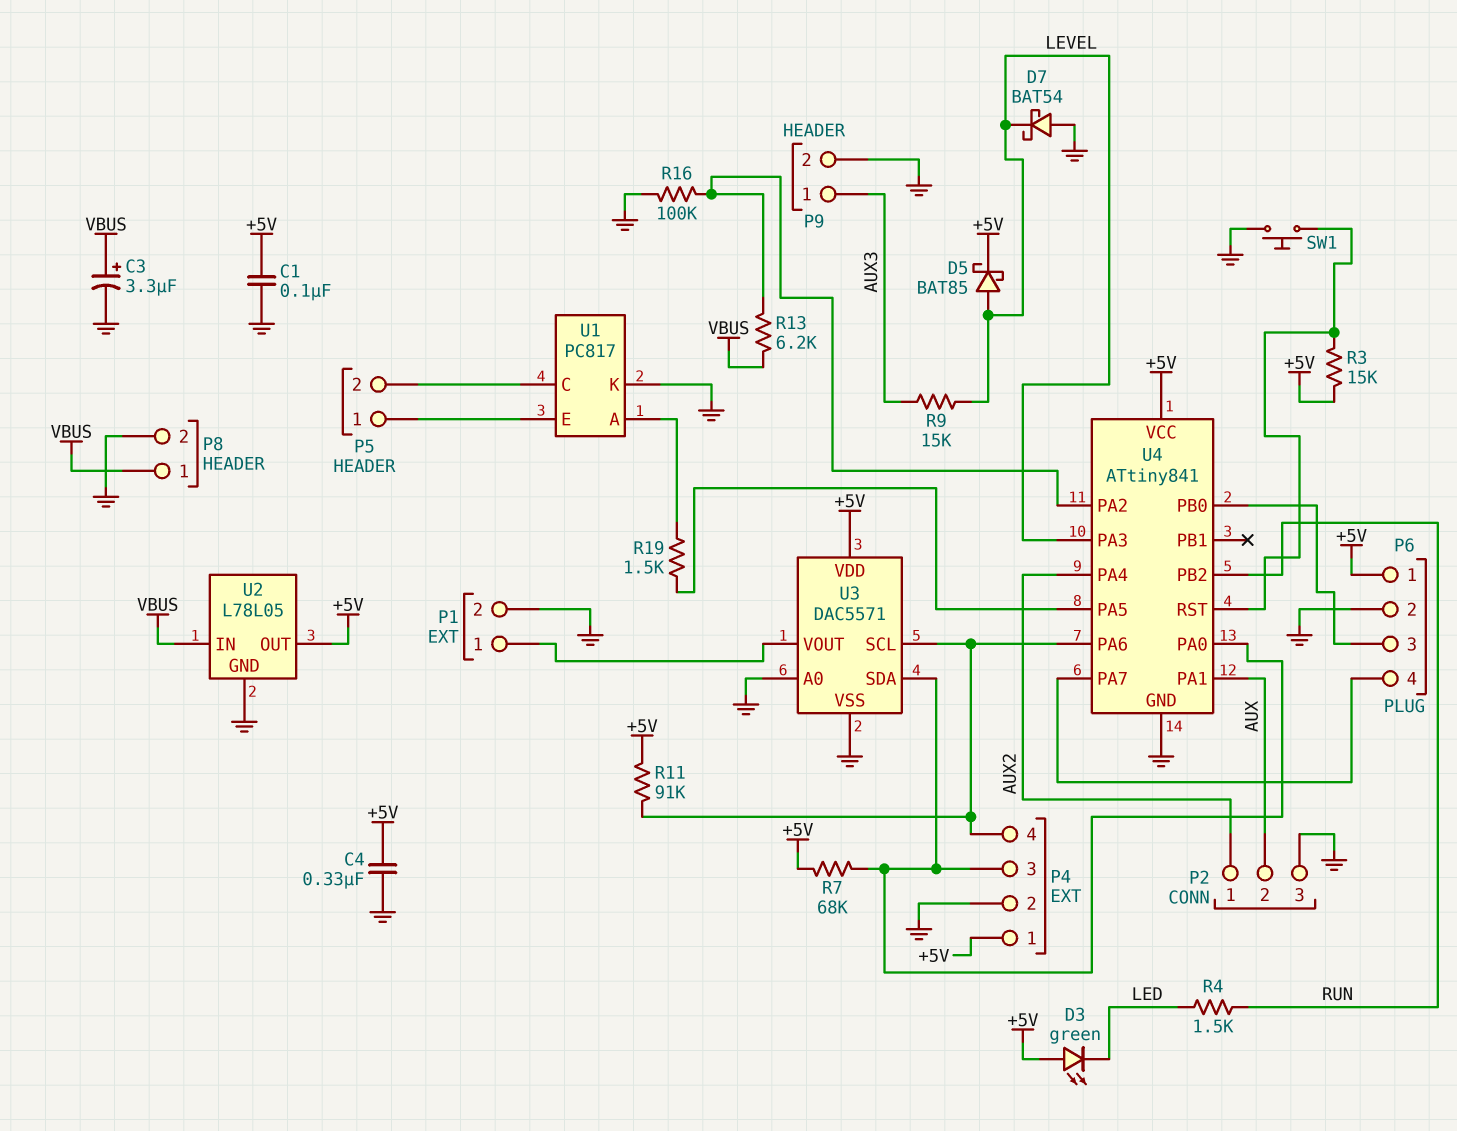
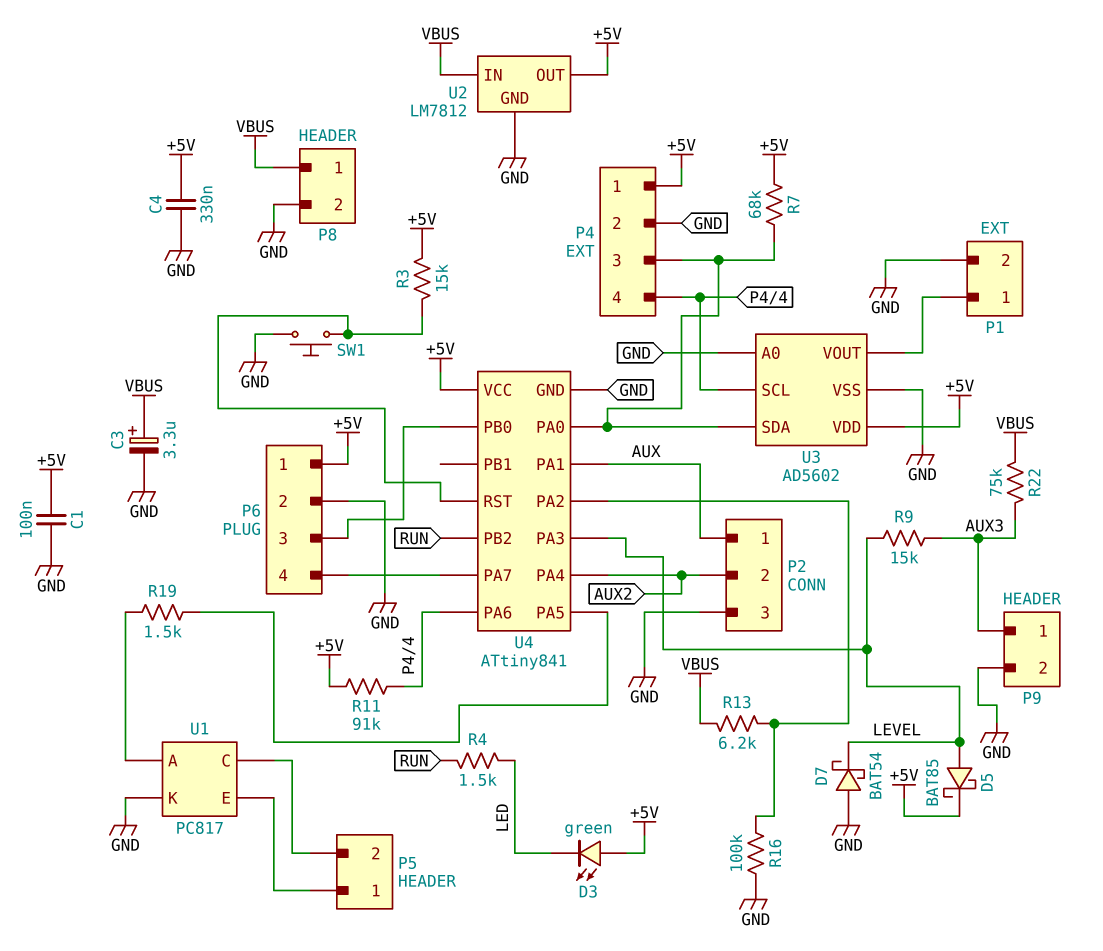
P2 pin 1: AUX2 -> AUX
P2 pin 2: AUX -> AUX2
R22: none -> 75k (AUX3, VBUS)
U2: L78L05 -> LM7812
U3: DAC5571 -> AD5602

